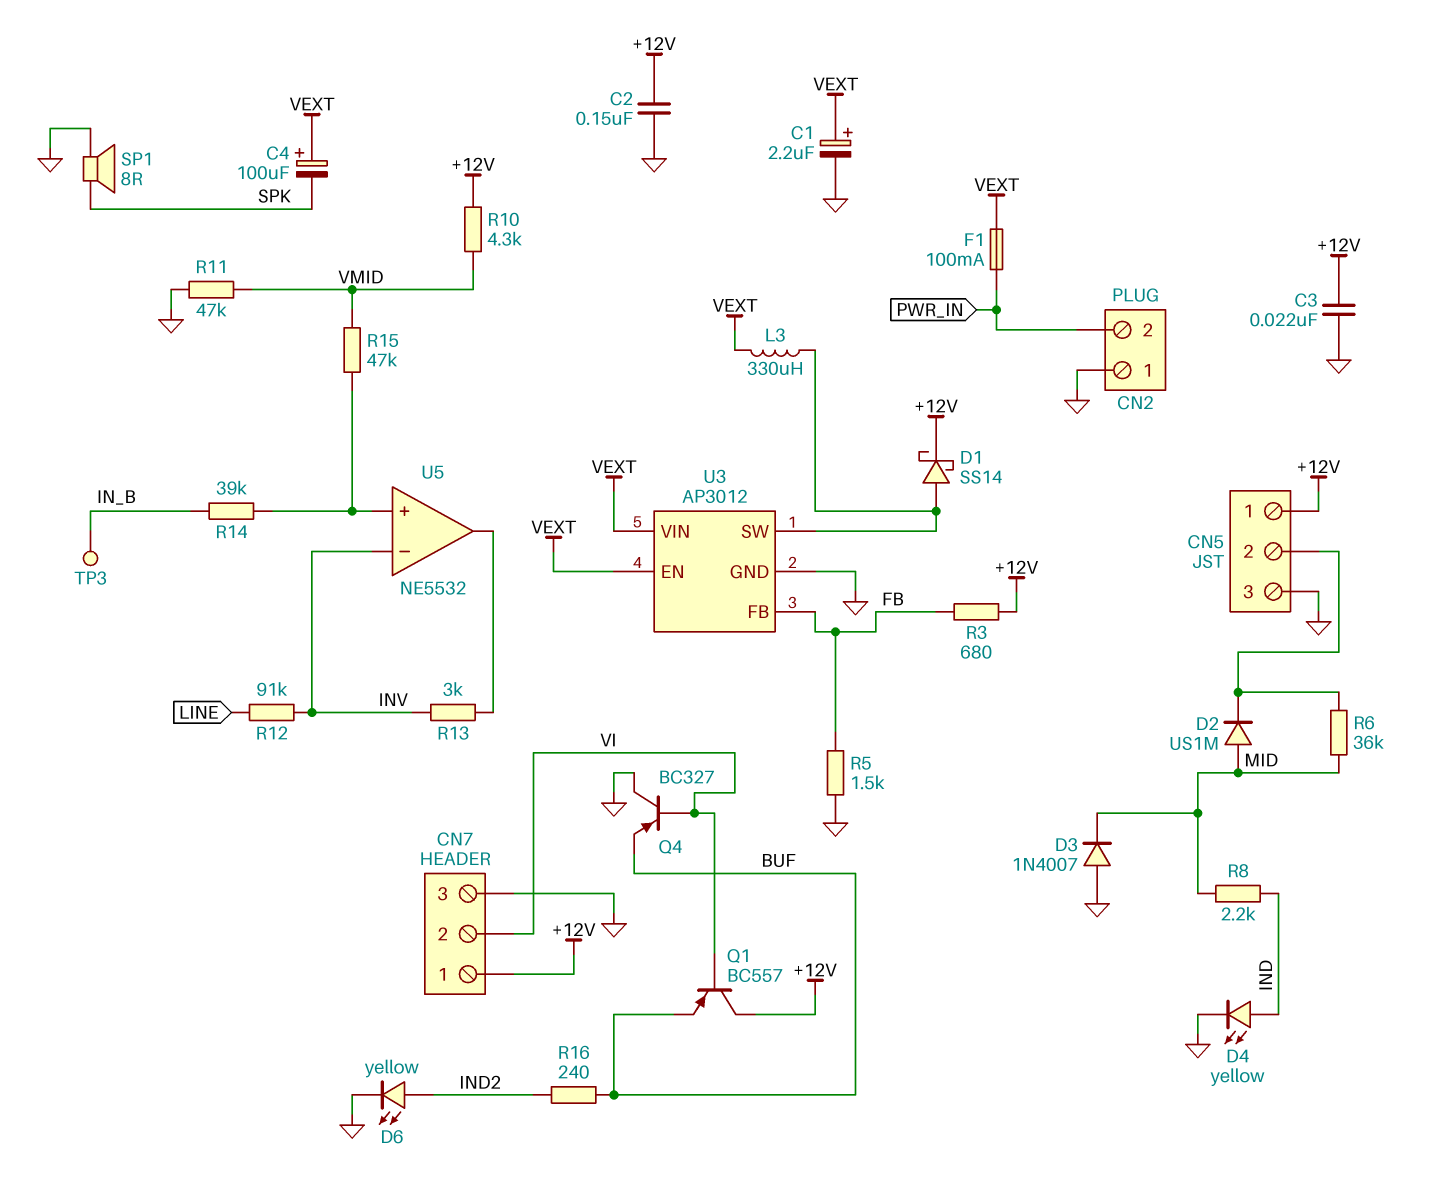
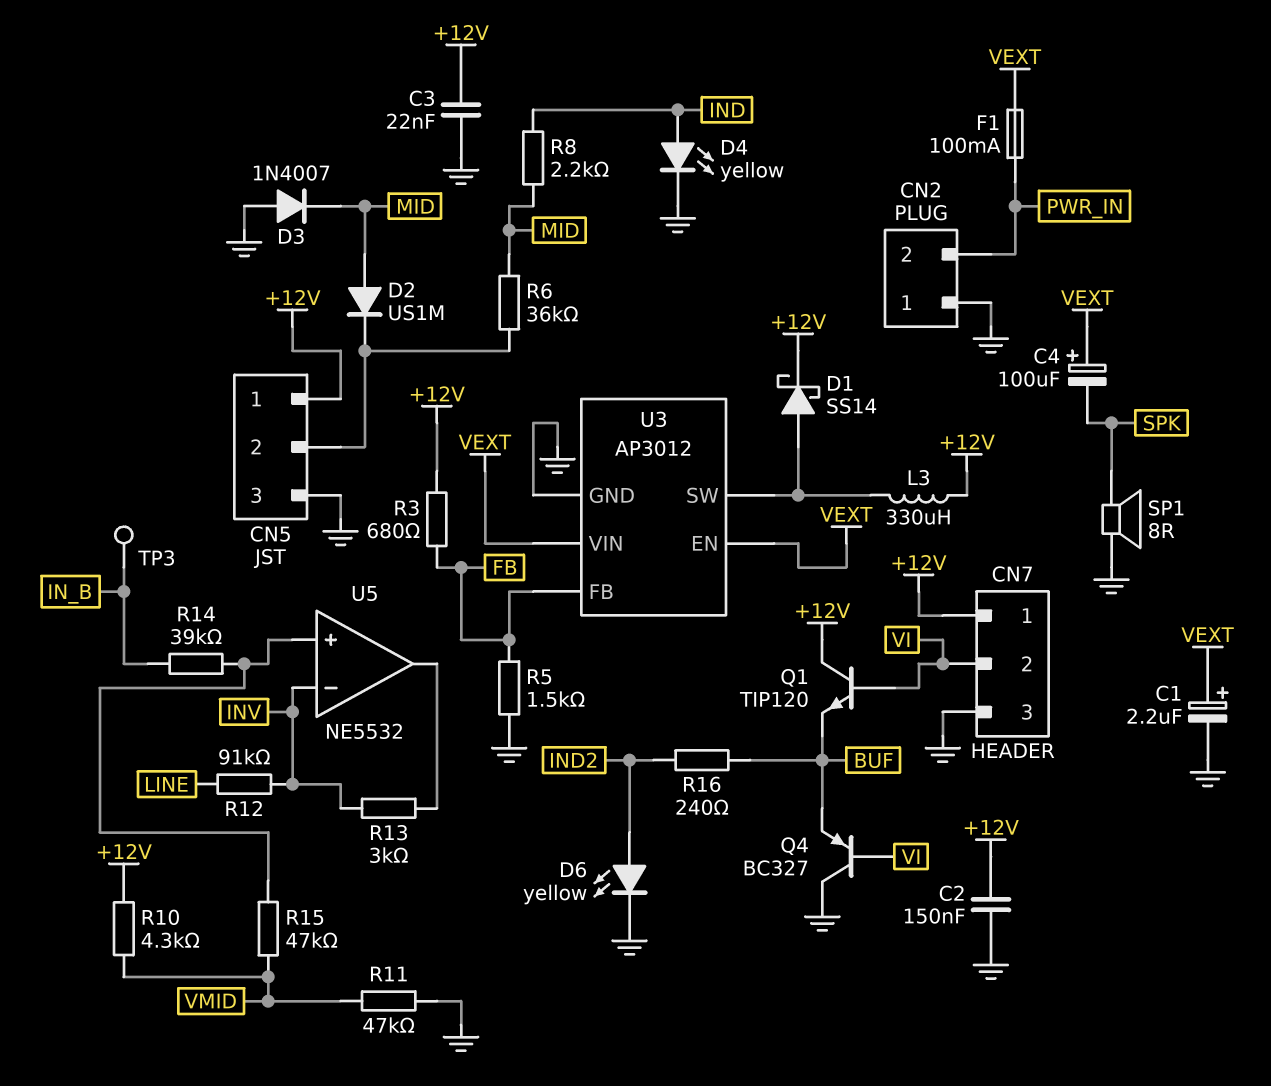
L3: 330uH (U3/SW, VEXT) -> 330uH (+12V, U3/SW)
Q1: PNP BC557 (B VI, C +12V, E BUF) -> NPN TIP120 (B VI, C +12V, E BUF)

